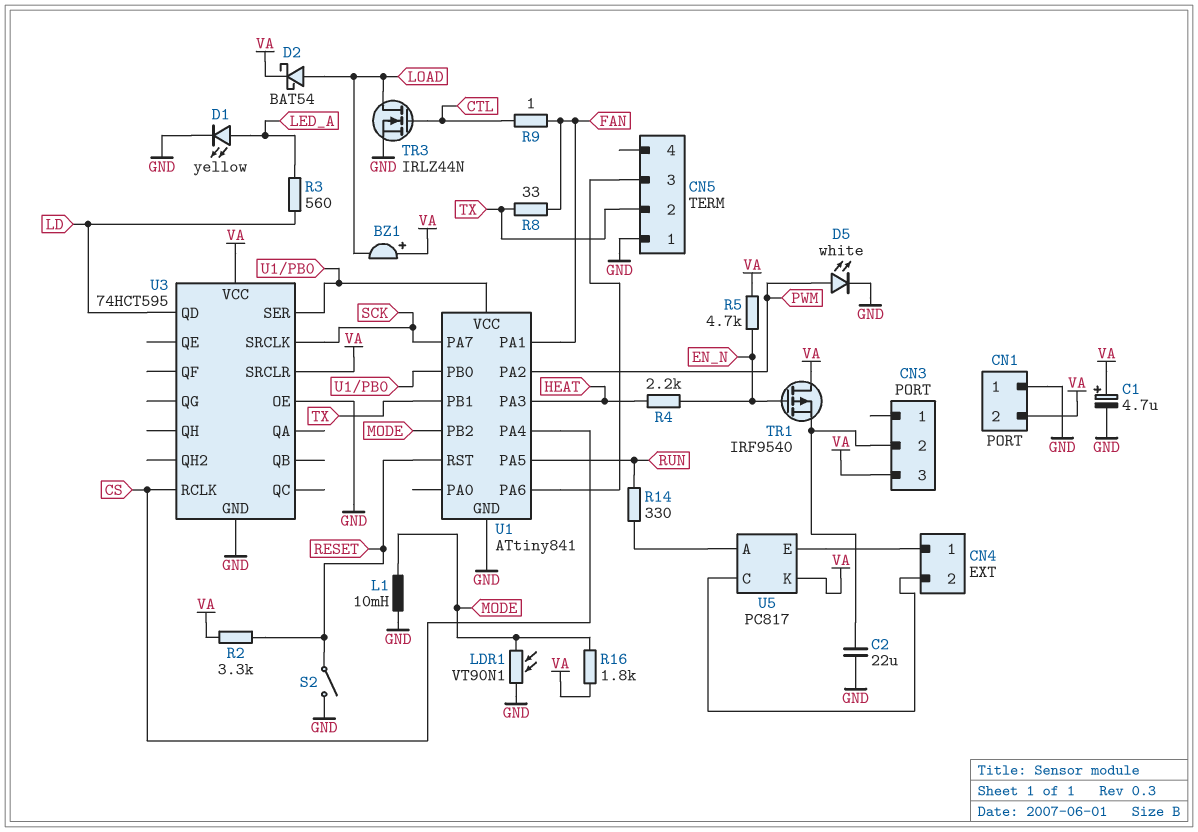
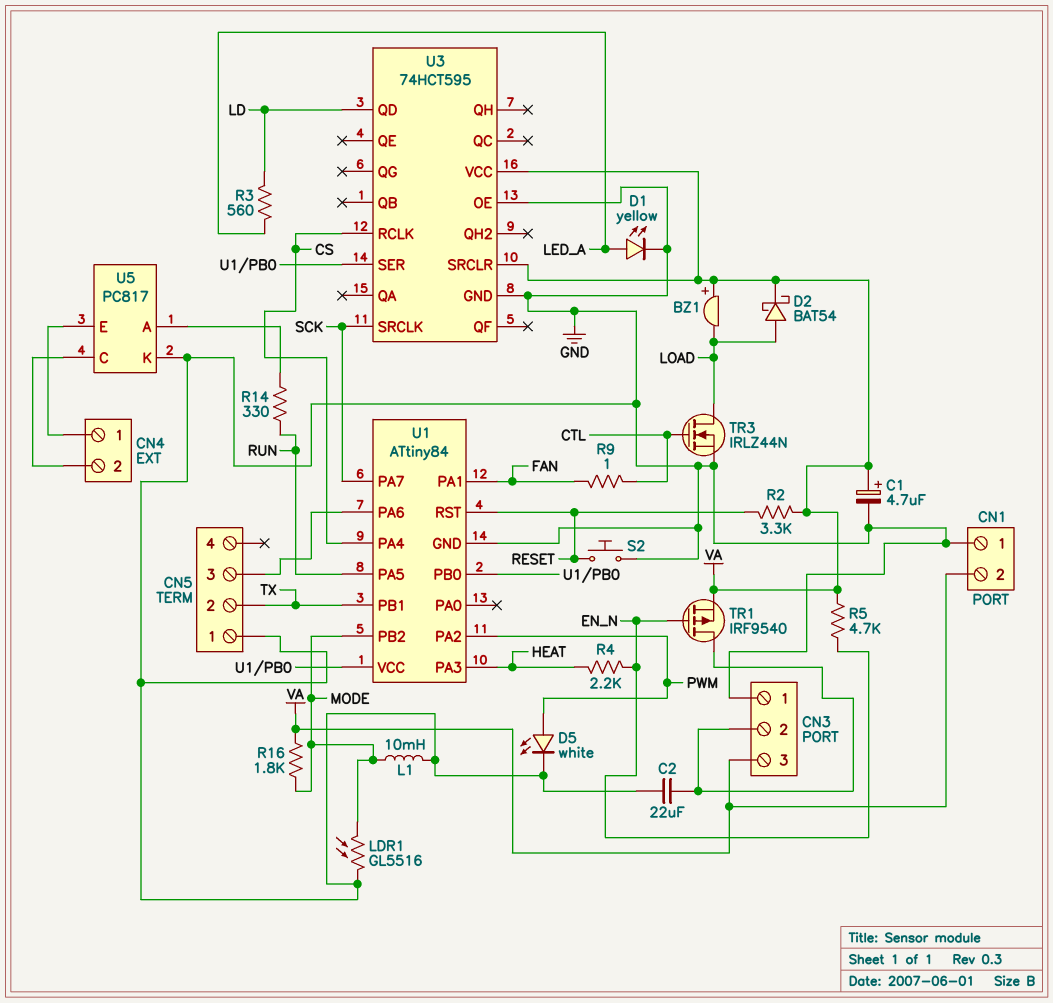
CN3 pin 1: none -> GND
LDR1: VT90N1 (GND, MODE) -> GL5516 (GND, MODE)
R8: 33 (FAN, TX) -> none
S2: switch (GND, RESET) -> button (GND, RESET)
TR1: PMOS IRF9540 (G EN_N, D VA, S CN3/2) -> PMOS IRF9540 (G EN_N, D CN3/2, S VA)
U1: ATtiny841 -> ATtiny84
U5 pin K: VA -> GND

